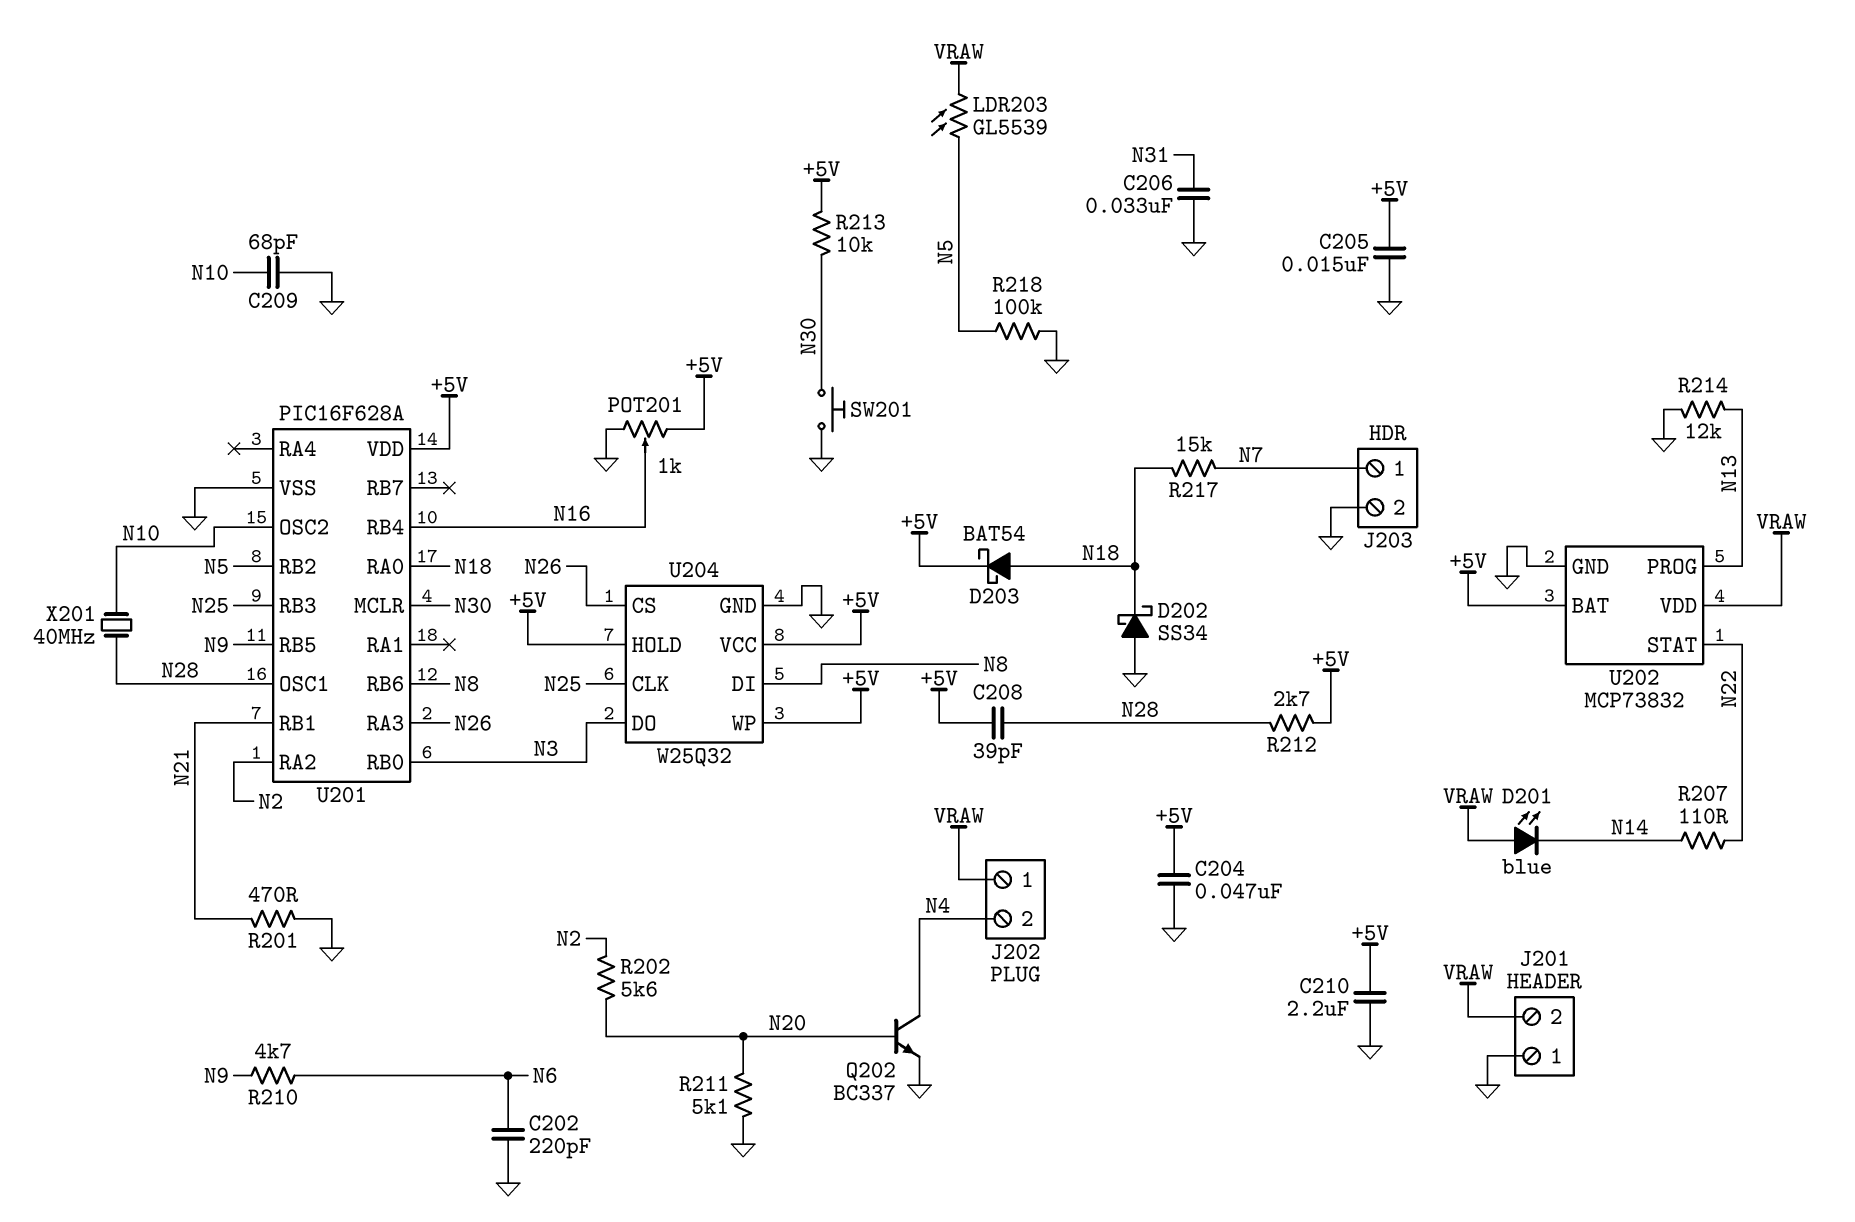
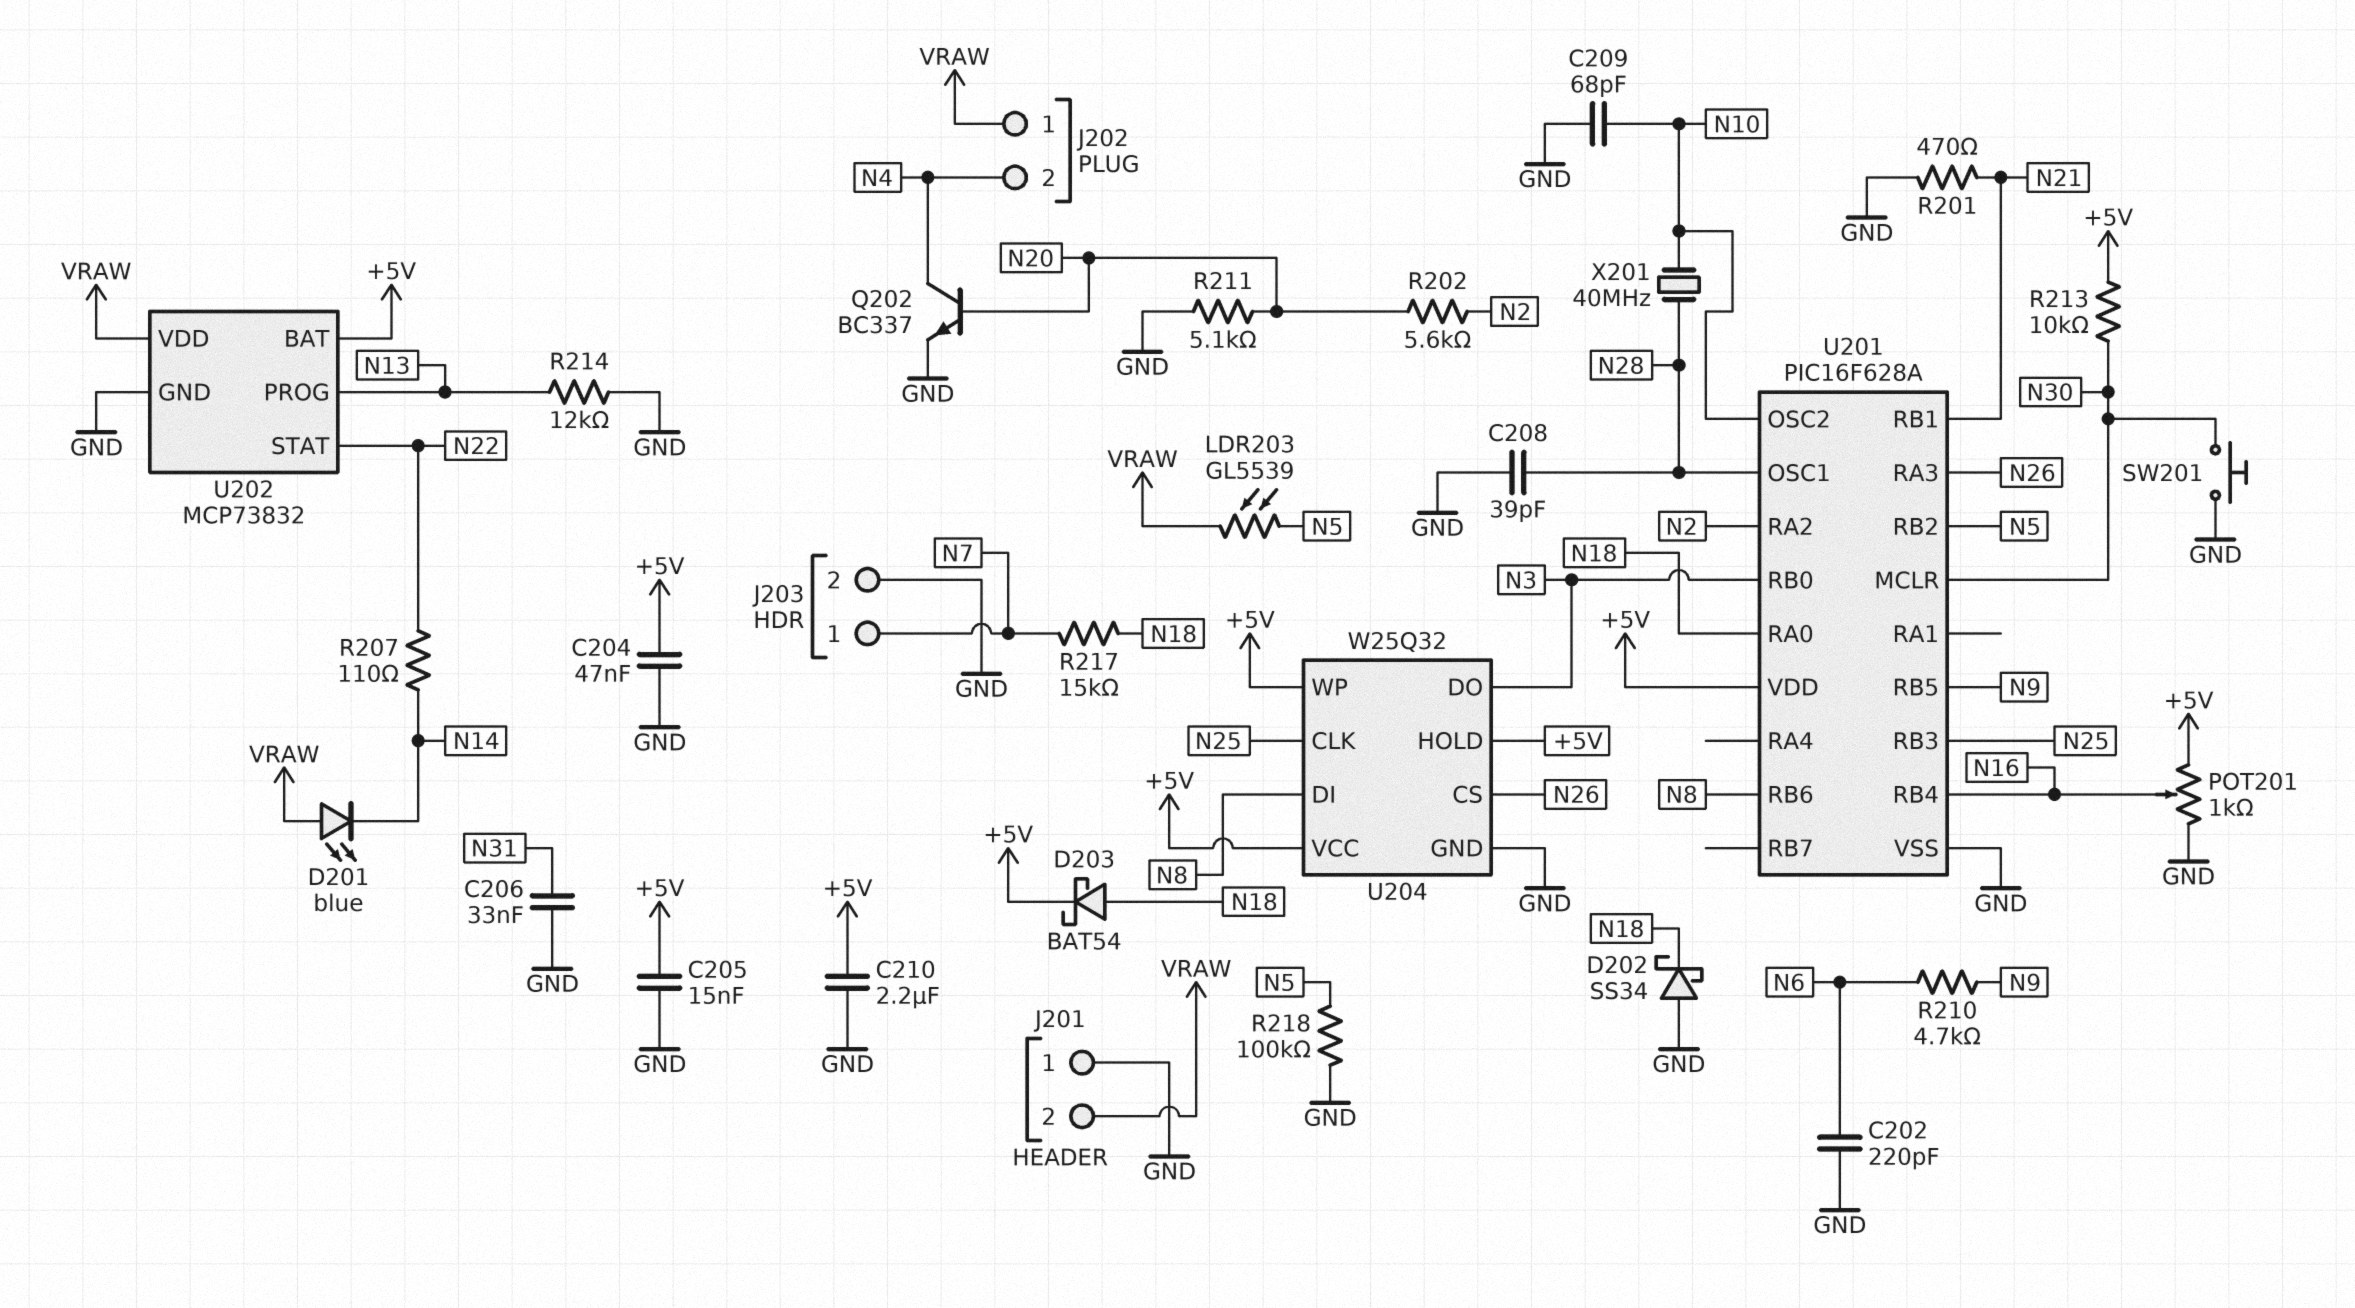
C208: 39pF (+5V, N28) -> 39pF (GND, N28)
R212: 2.7k (+5V, N28) -> none

